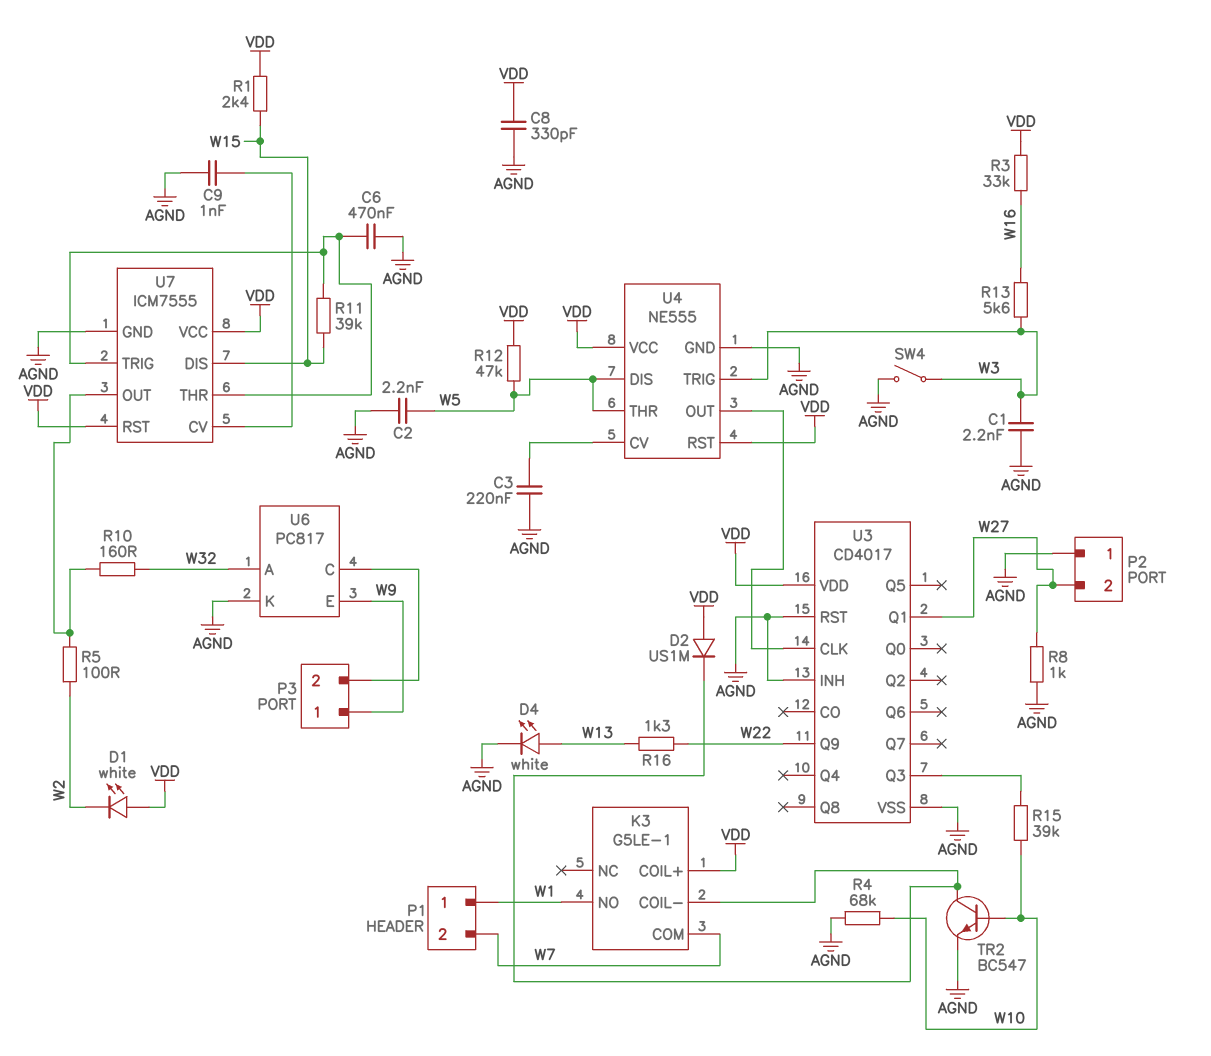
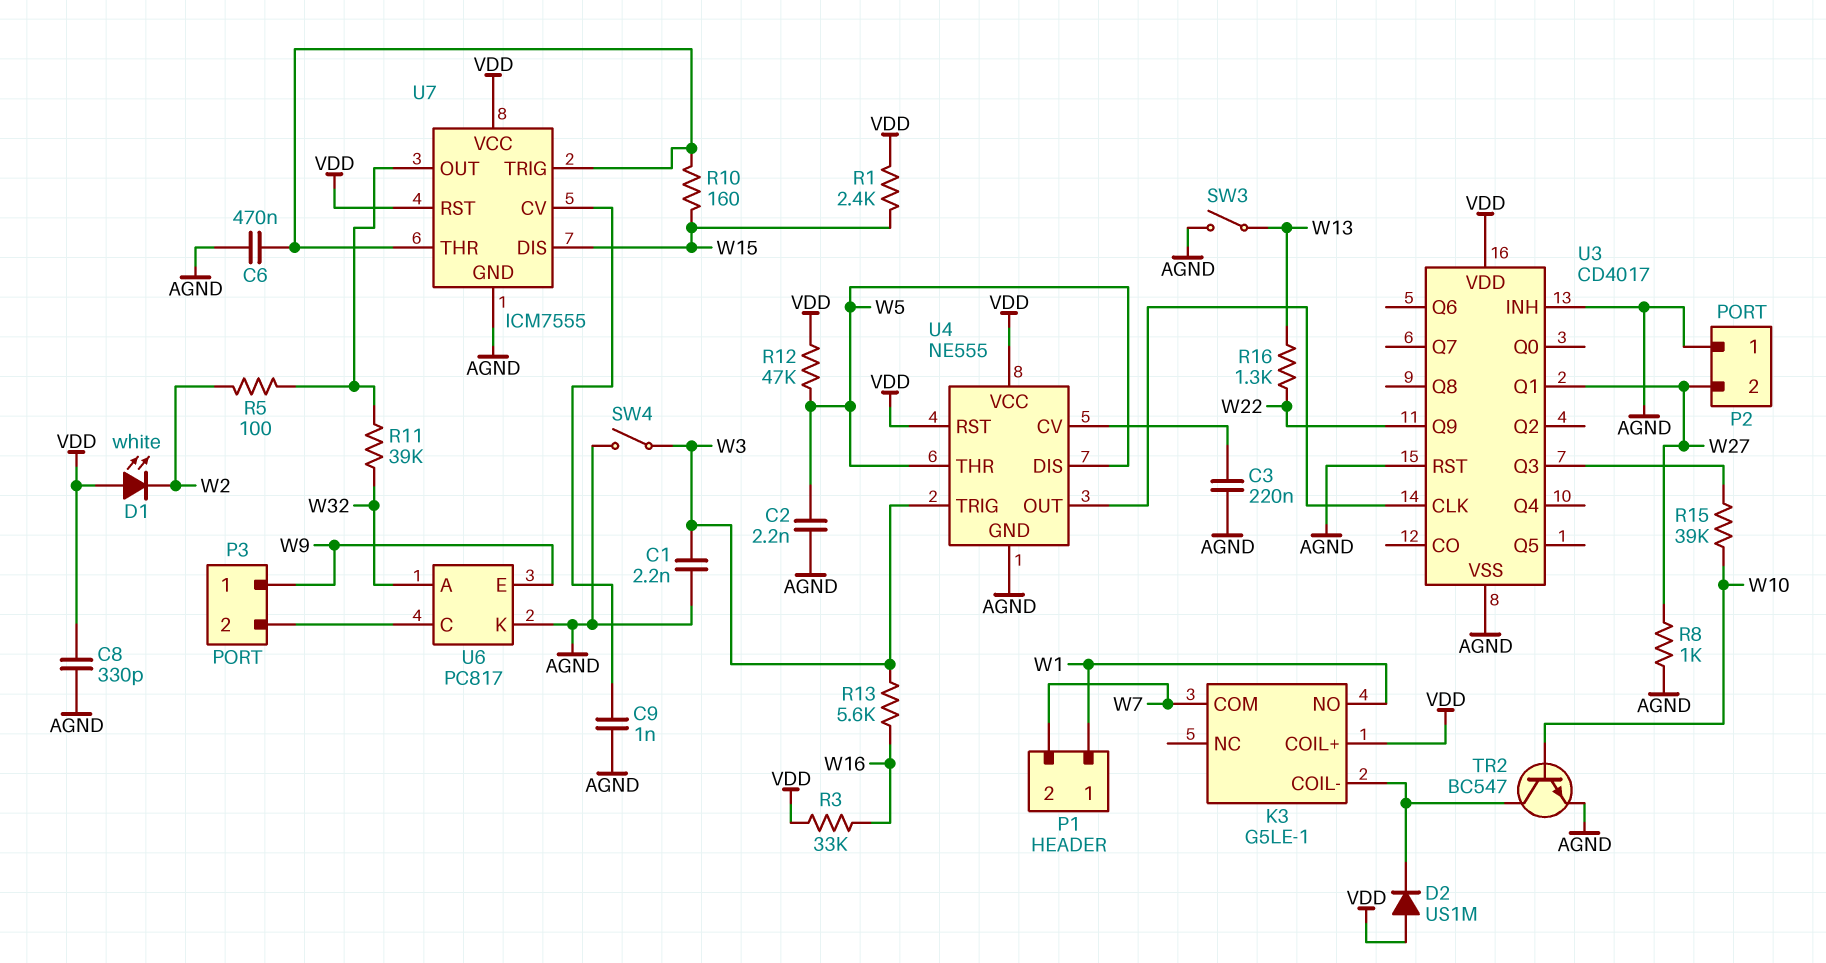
D4: LED white (A W13, K AGND) -> none
R4: 68k (AGND, W10) -> none
R10: 160 (U7/OUT, W32) -> 160 (U7/THR, W15)
R11: 39k (U7/THR, W15) -> 39k (U7/OUT, W32)
SW3: none -> switch (AGND, W13)

